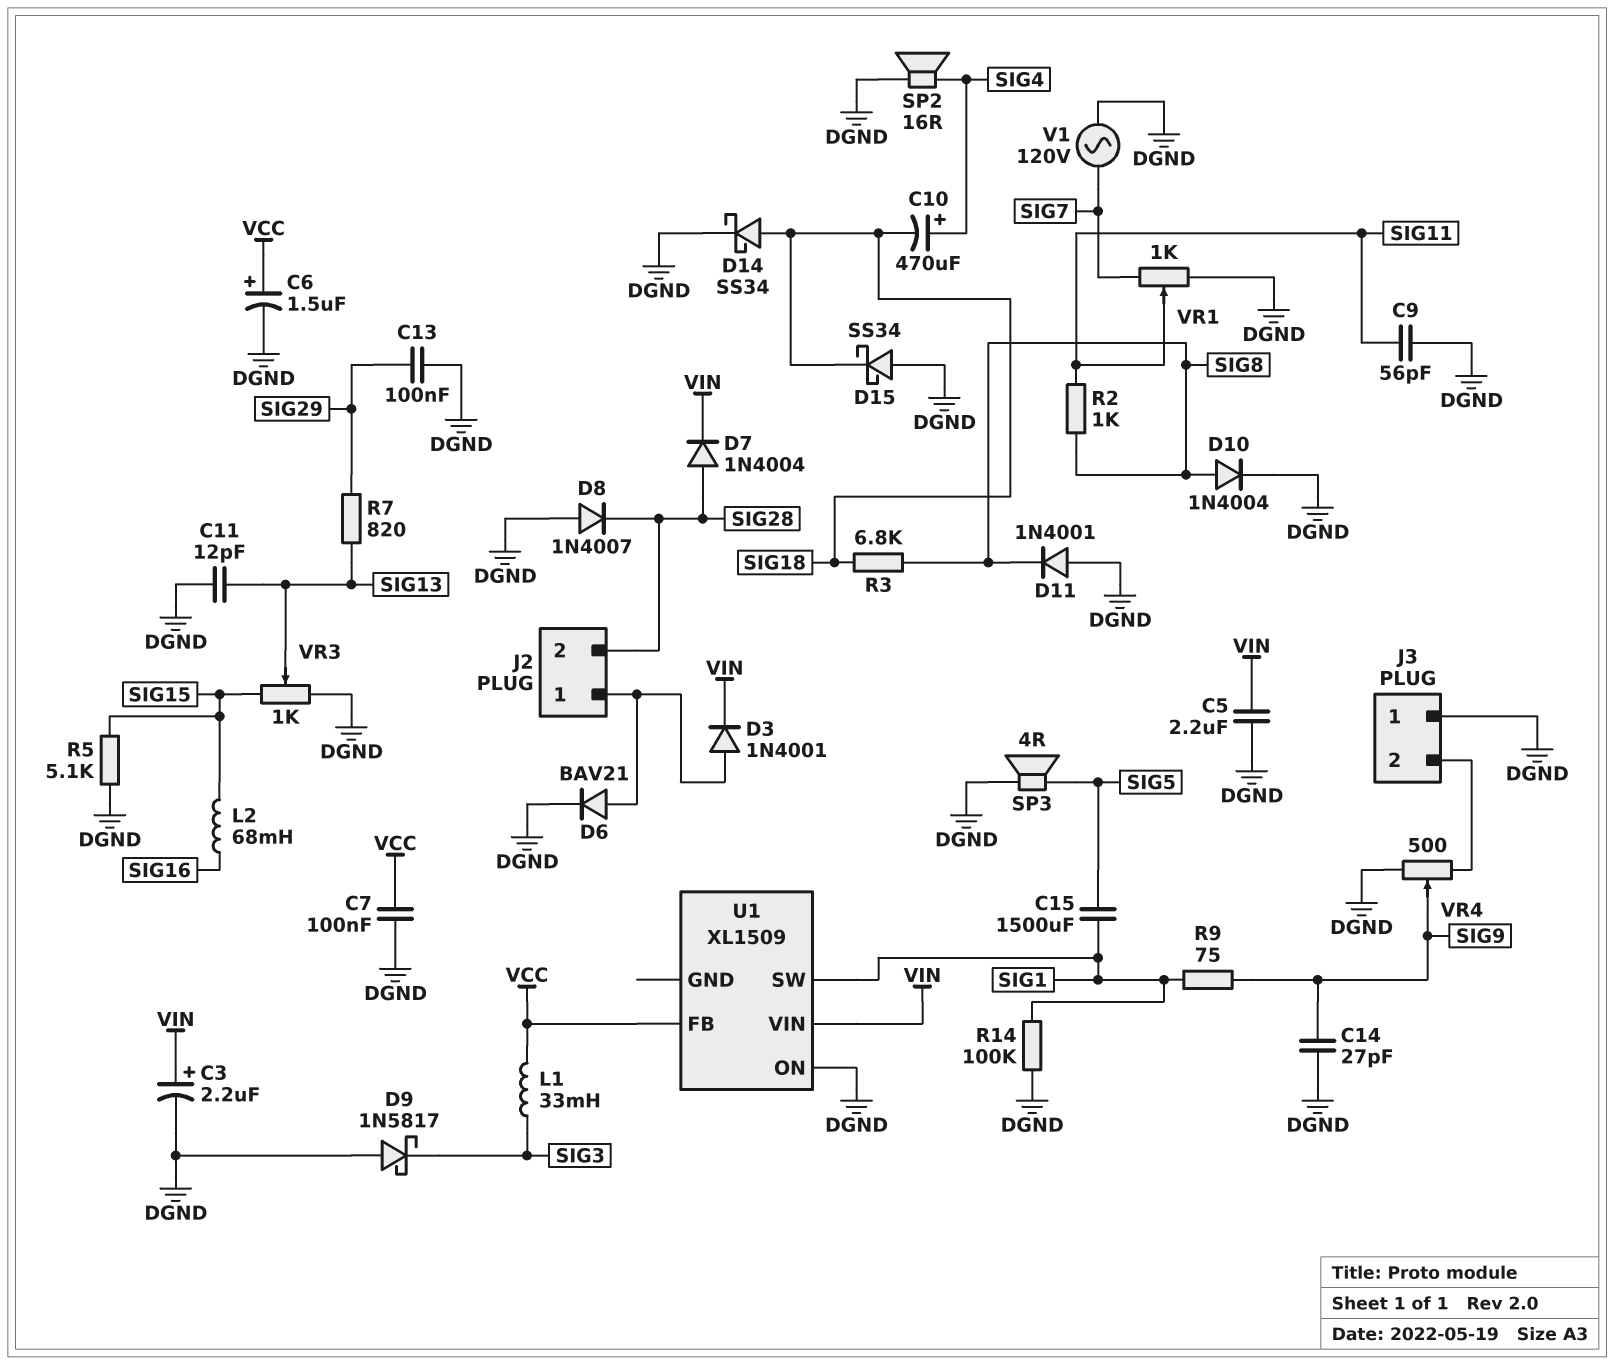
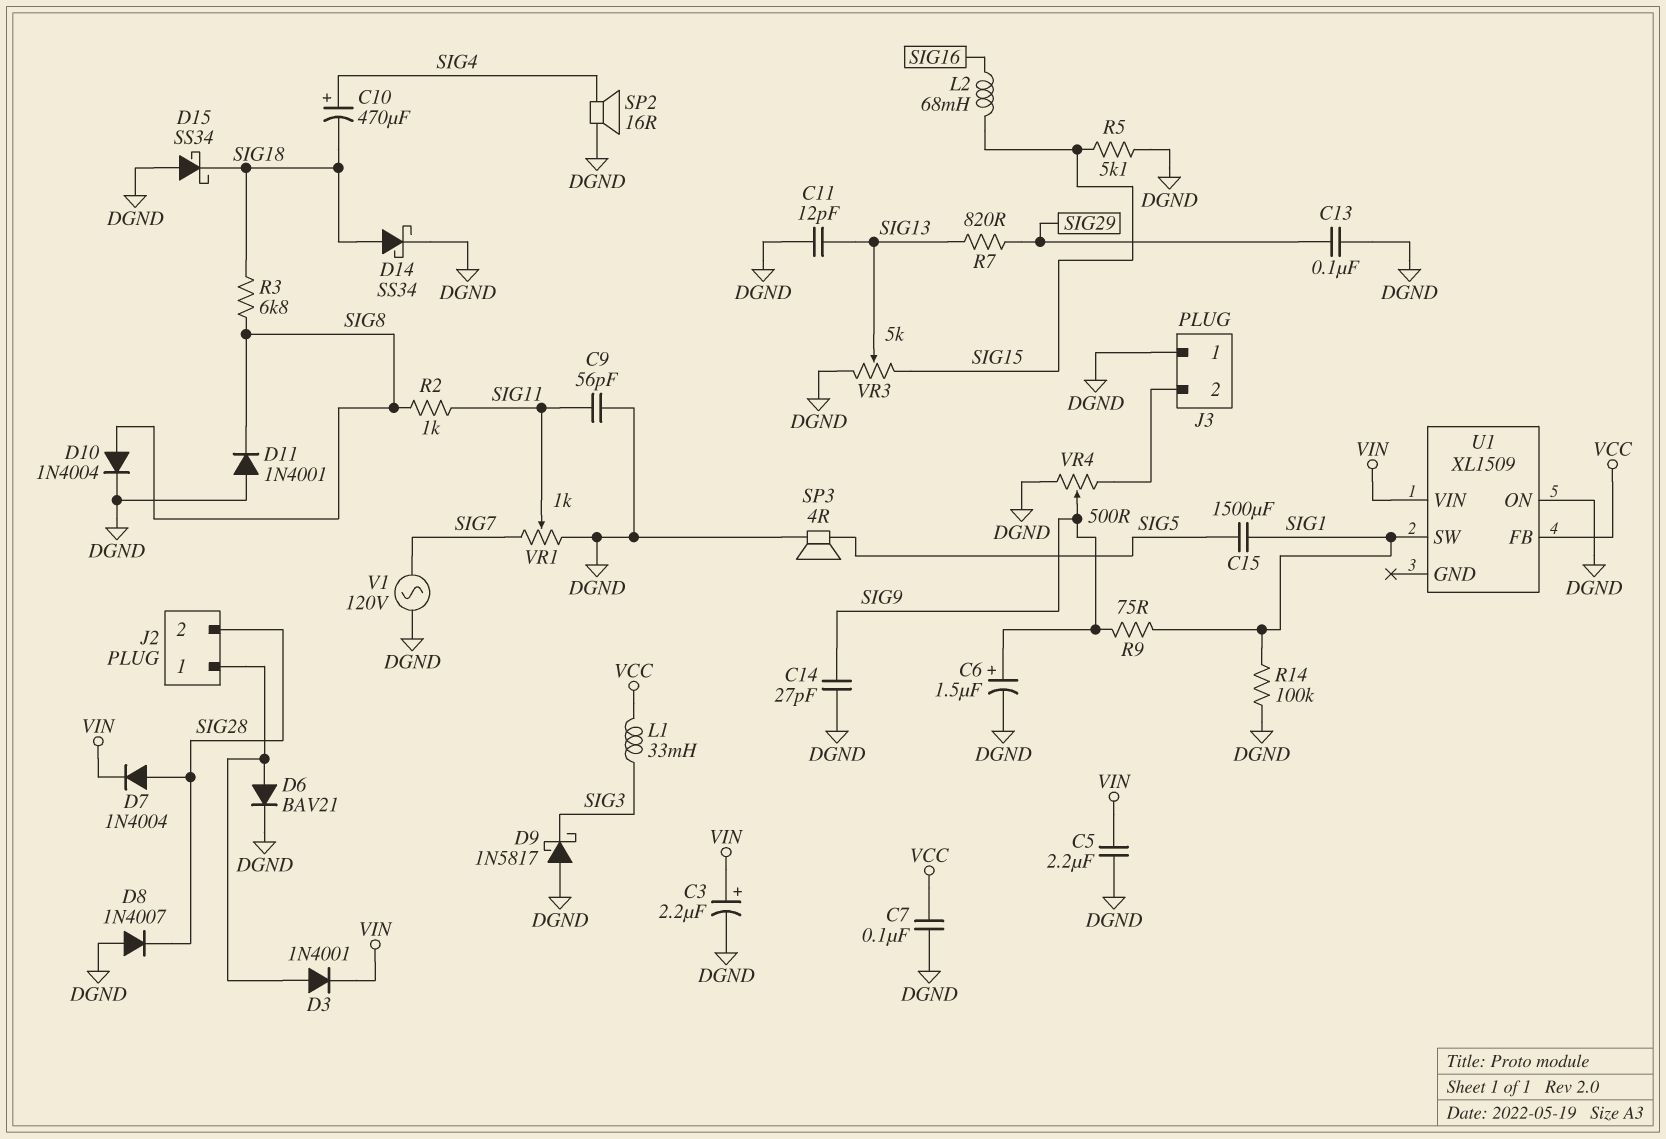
C6: 1.5uF (plus VCC, minus DGND) -> 1.5uF (plus SIG9, minus DGND)
VR3: 1k (DGND, SIG15, wiper SIG13) -> 5k (DGND, SIG15, wiper SIG13)

